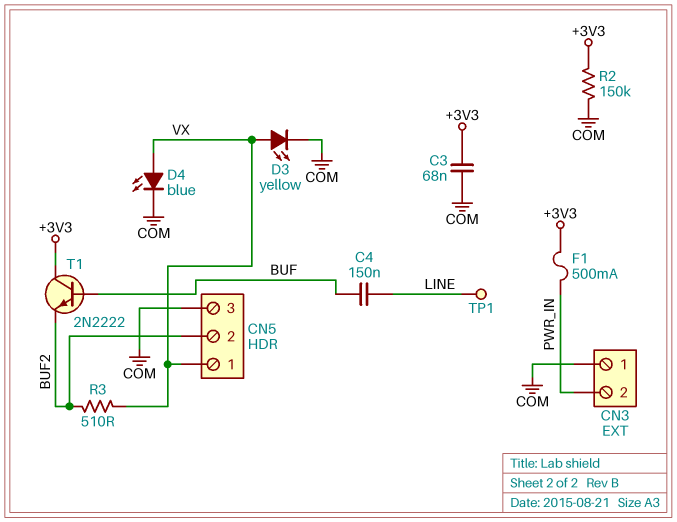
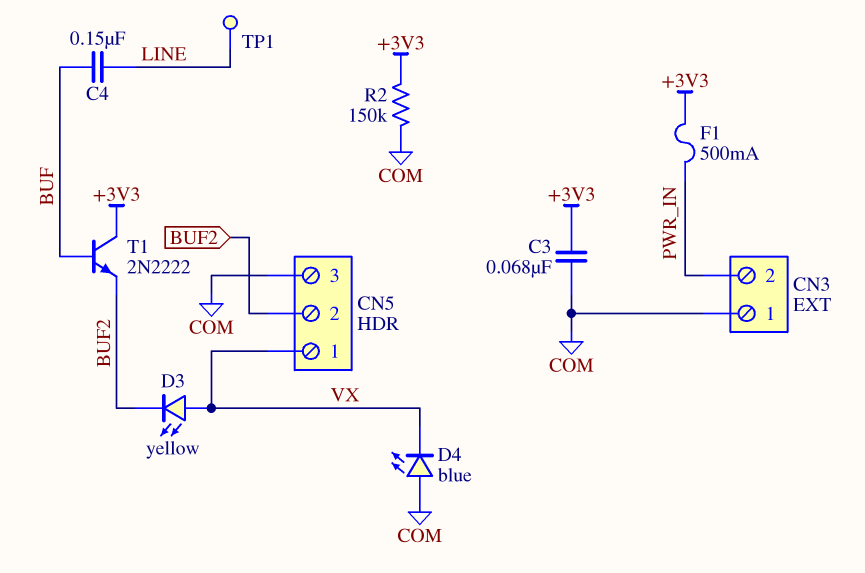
D3: LED yellow (A VX, K COM) -> LED yellow (A VX, K BUF2)
D4: LED blue (A VX, K COM) -> LED blue (A COM, K VX)
R3: 510 (BUF2, VX) -> none

